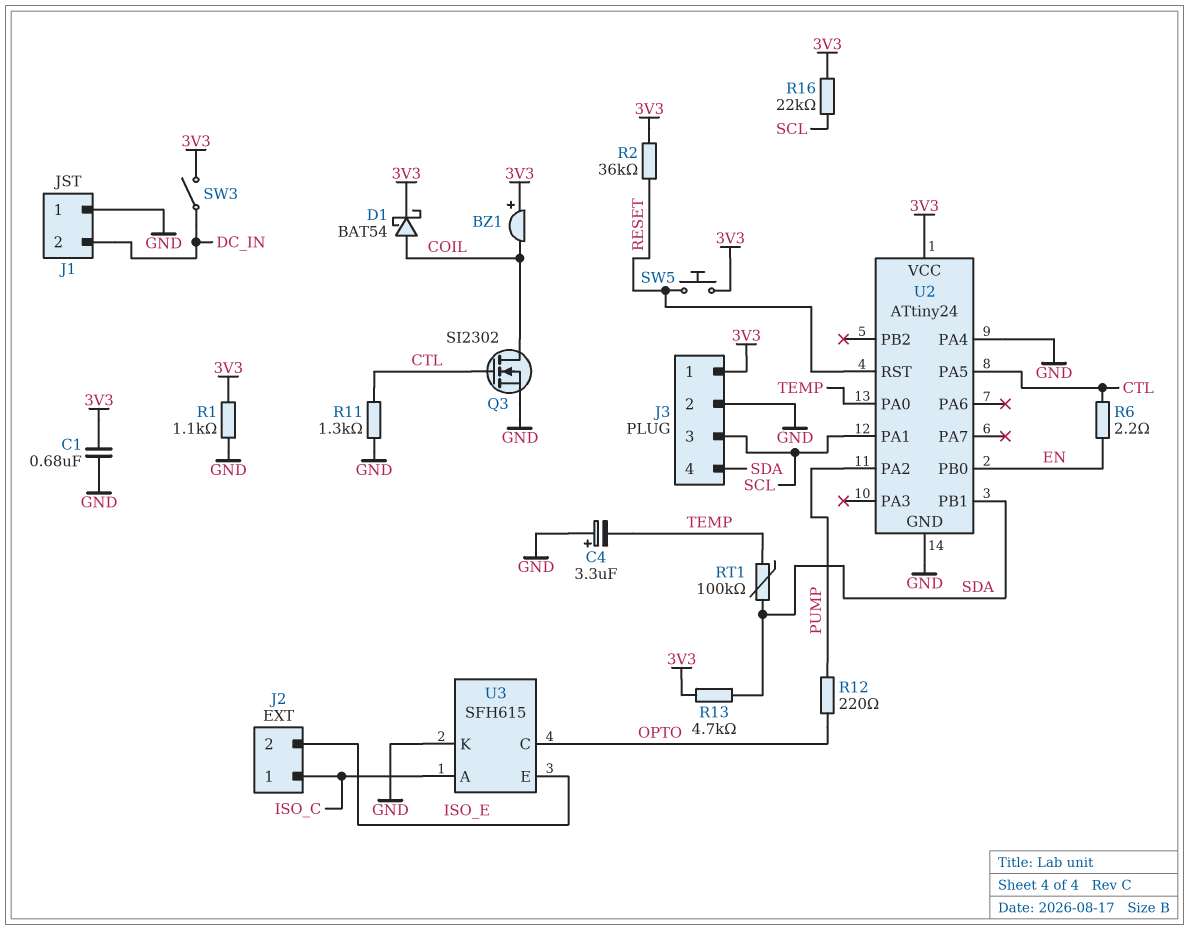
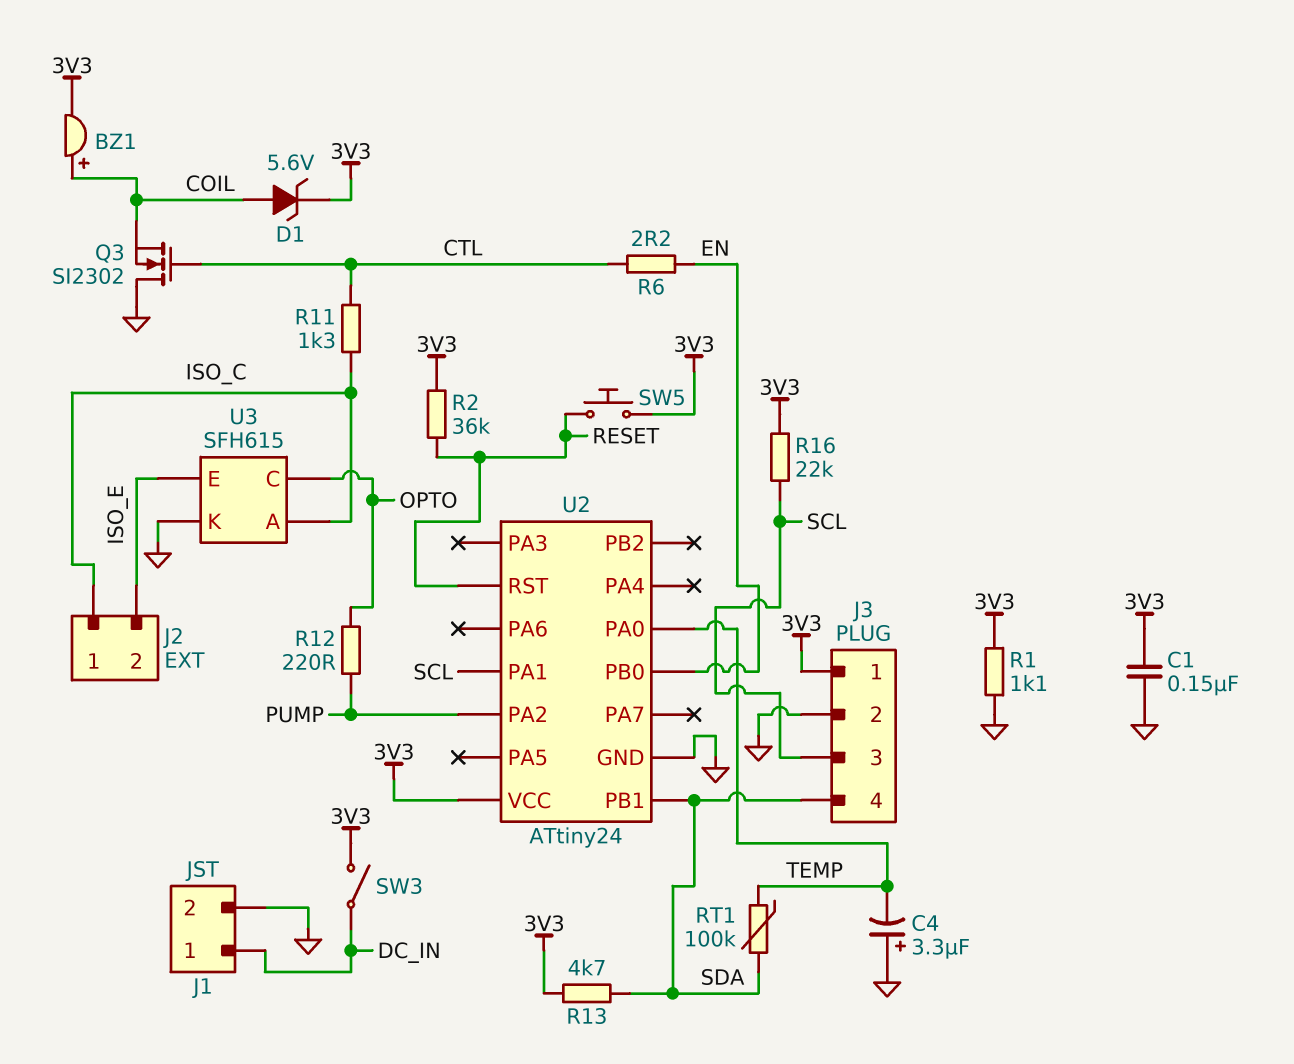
BZ1: buzzer (plus 3V3, minus COIL) -> buzzer (plus COIL, minus 3V3)
C1: 680nF (3V3, GND) -> 150nF (3V3, GND)
D1: schottky BAT54 (A COIL, K 3V3) -> zener 5.6V (A COIL, K 3V3)
J1 pin 1: GND -> DC_IN
J1 pin 2: DC_IN -> GND
Q3: NMOS SI2302 (G CTL, D COIL, S GND) -> NMOS SI2302 (G CTL, D GND, S COIL)
R11: 1.3k (CTL, GND) -> 1.3k (CTL, ISO_C)
U2 pin PA4: GND -> none
U2 pin PA5: CTL -> none

